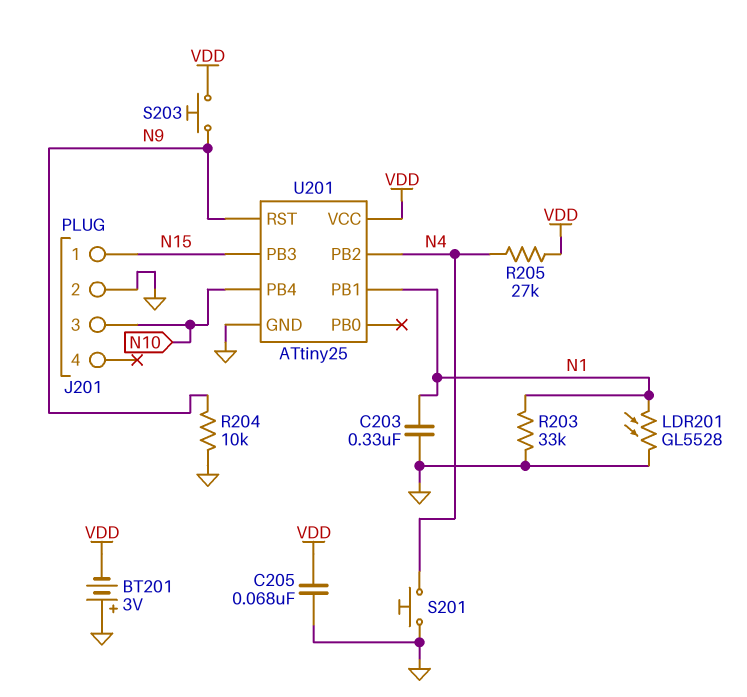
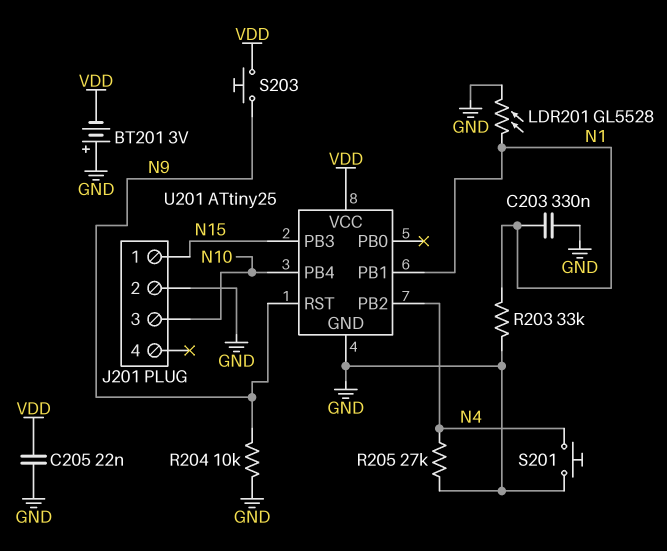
C205: 68nF (GND, VDD) -> 22nF (GND, VDD)
R205: 27k (N4, VDD) -> 27k (GND, N4)

